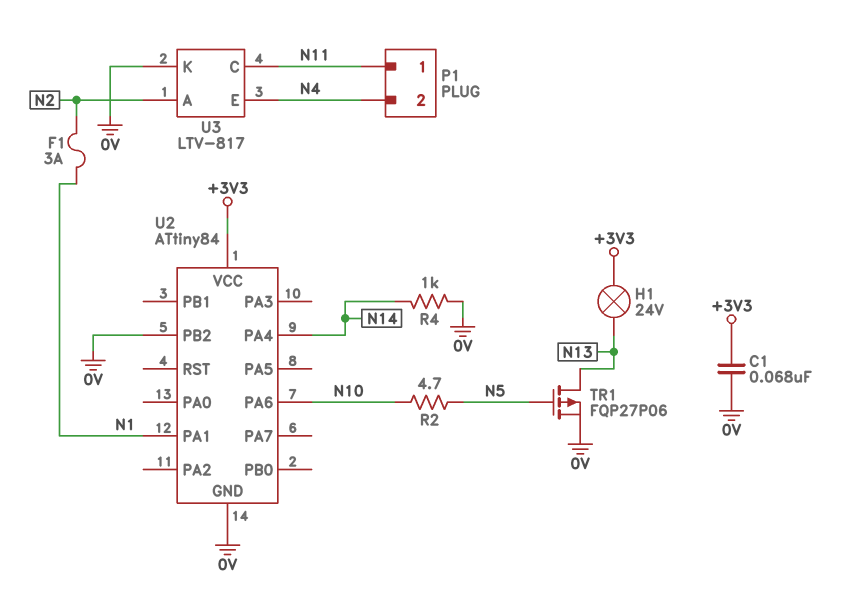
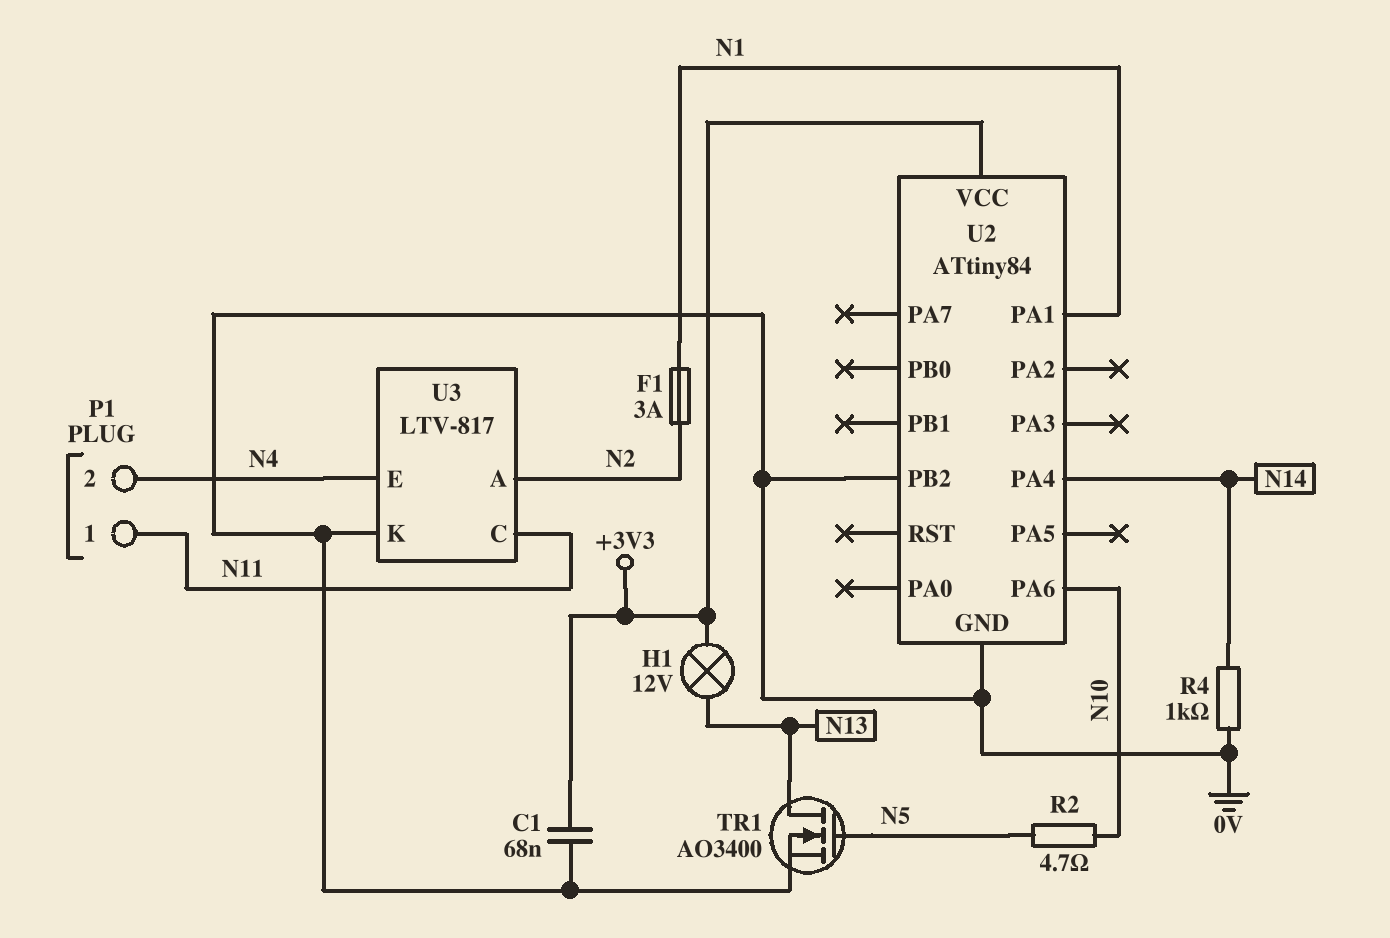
H1: lamp 24V (+3V3, N13) -> lamp 12V (+3V3, N13)
TR1: PMOS FQP27P06 (G N5, D N13, S 0V) -> NMOS AO3400 (G N5, D N13, S 0V)

